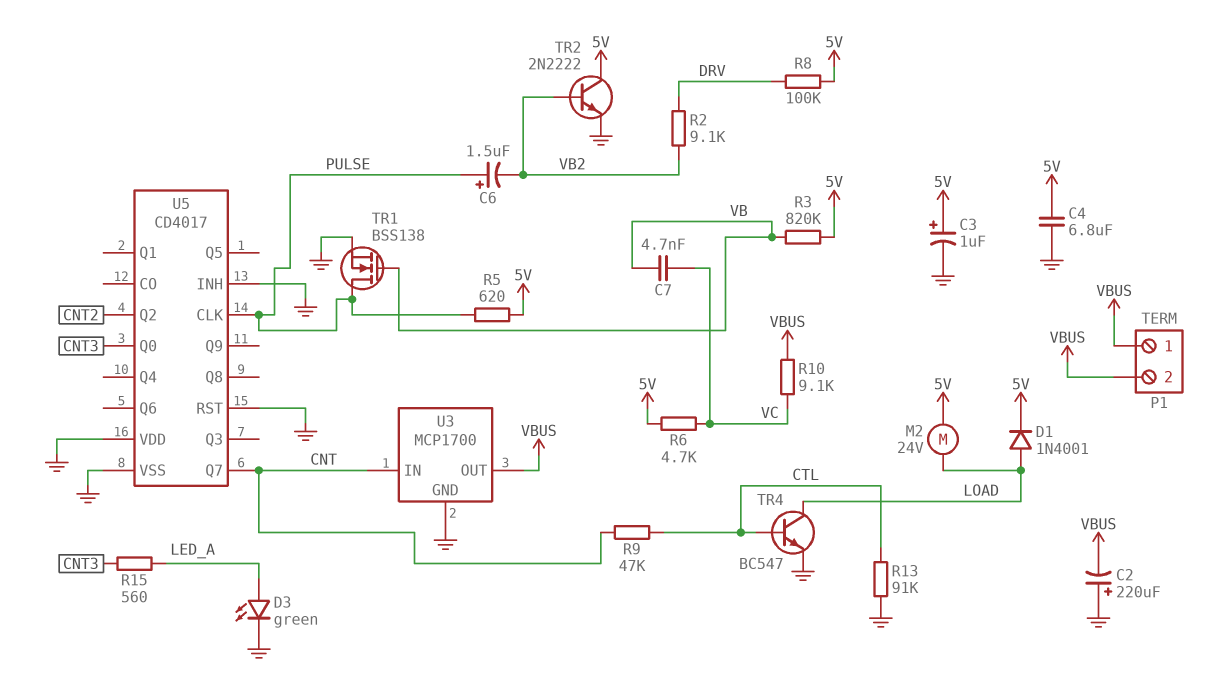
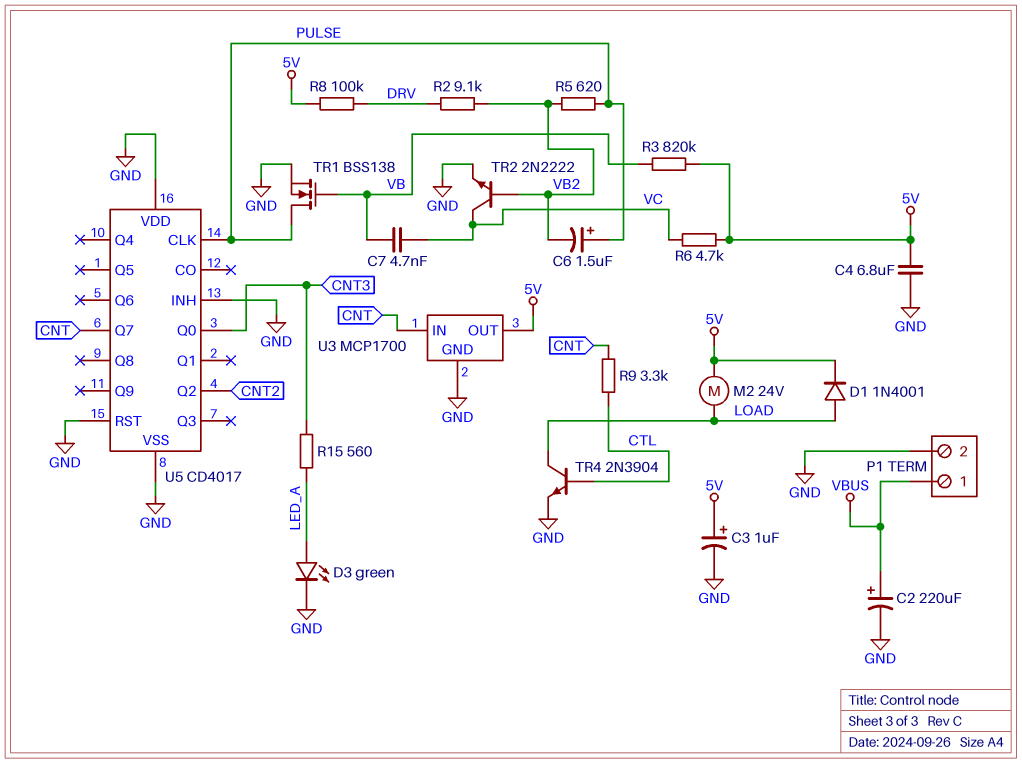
C2: 220uF (plus GND, minus VBUS) -> 220uF (plus VBUS, minus GND)
P1 pin 2: VBUS -> GND
R5: 620 (5V, PULSE) -> 620 (PULSE, VB2)
R9: 47k (CNT, CTL) -> 3.3k (CNT, CTL)
R10: 9.1k (VBUS, VC) -> none
R13: 91k (CTL, GND) -> none
TR2: NPN 2N2222 (B VB2, C 5V, E GND) -> NPN 2N2222 (B VB2, C VC, E GND)
TR4: NPN BC547 (B CTL, C LOAD, E GND) -> NPN 2N3904 (B CTL, C LOAD, E GND)
U3 pin OUT: VBUS -> 5V

